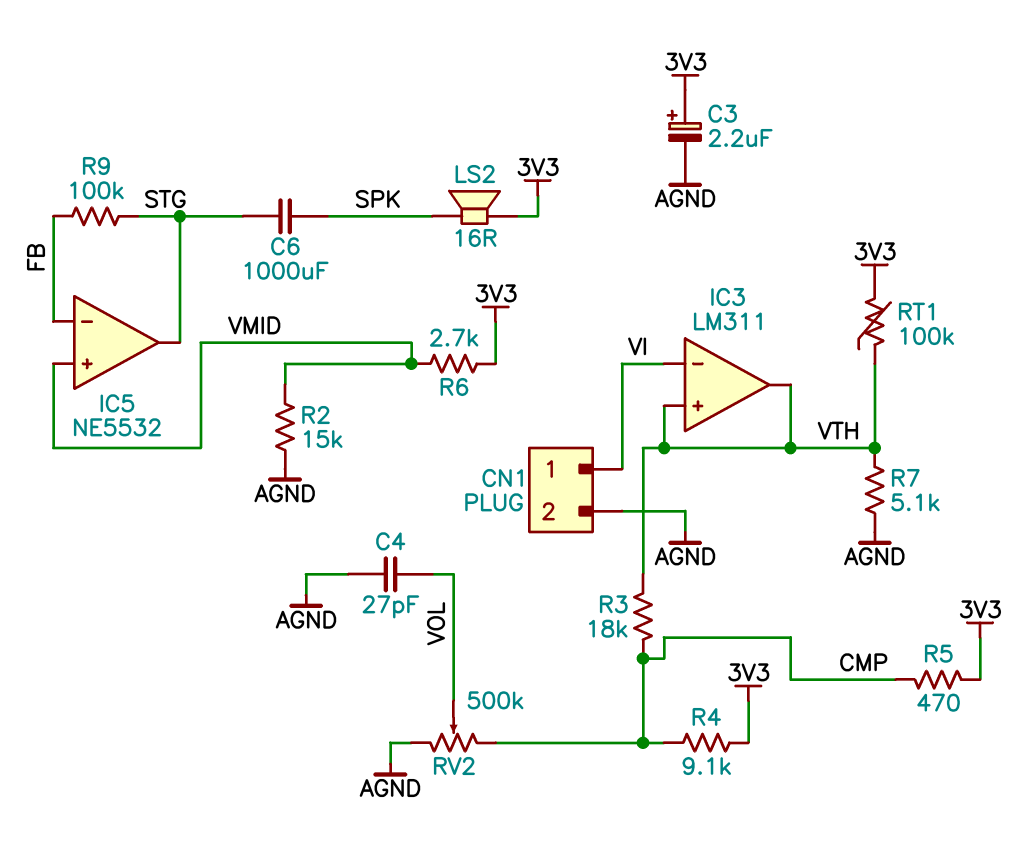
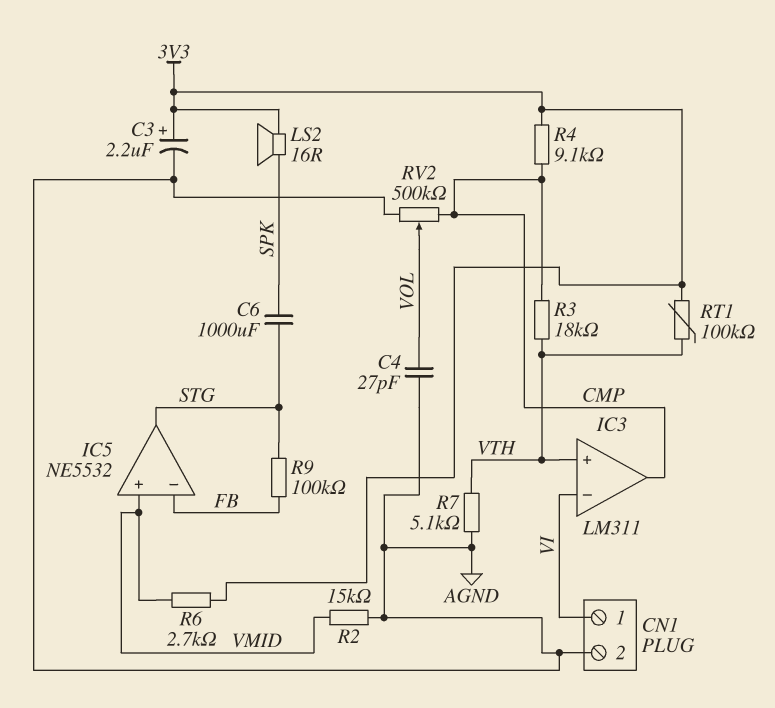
IC3 pin out: VTH -> CMP
R5: 470 (3V3, CMP) -> none

